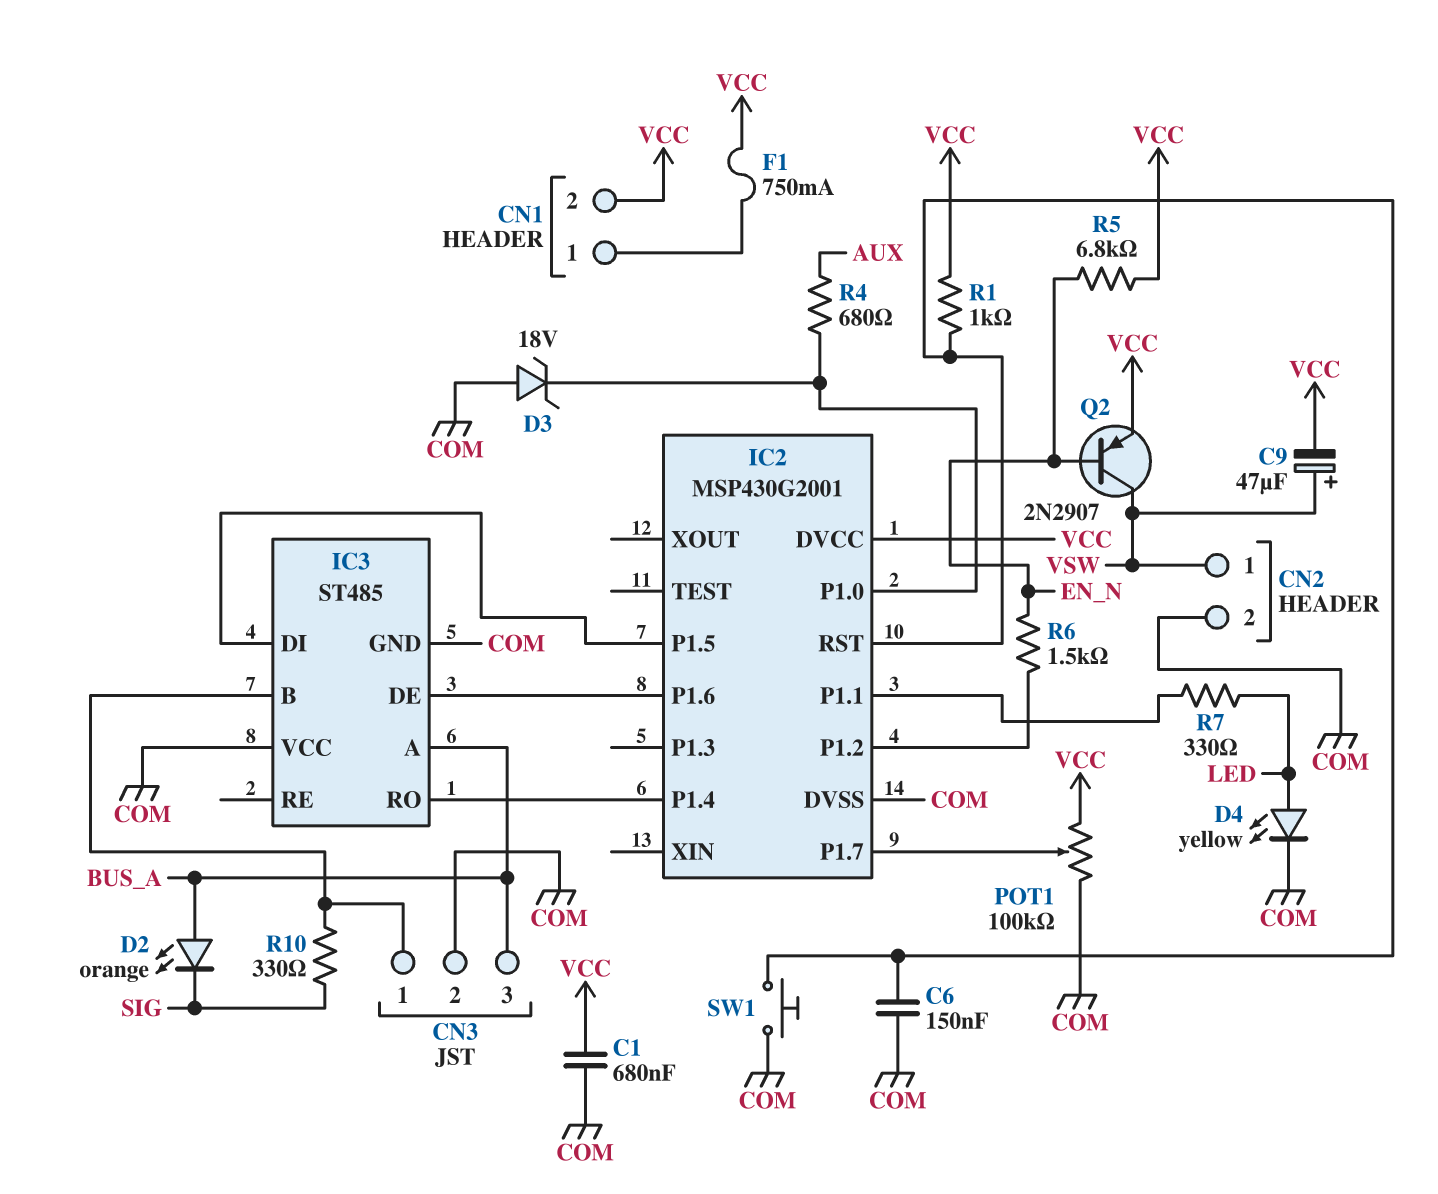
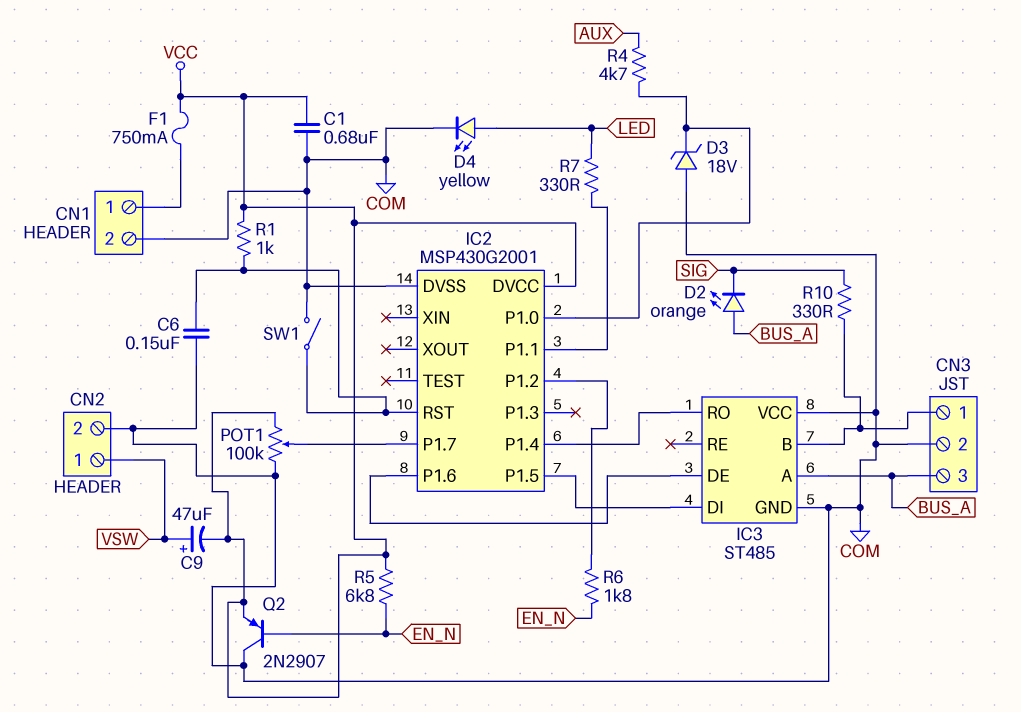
CN1 pin 2: VCC -> COM
Q2: PNP 2N2907 (B EN_N, C VSW, E VCC) -> PNP 2N2907 (B EN_N, C COM, E VCC)
R4: 680 (AUX, IC2/P1.0) -> 4.7k (AUX, IC2/P1.0)
R6: 1.5k (EN_N, IC2/P1.2) -> 1.8k (EN_N, IC2/P1.2)
SW1: button (COM, IC2/RST) -> switch (COM, IC2/RST)

